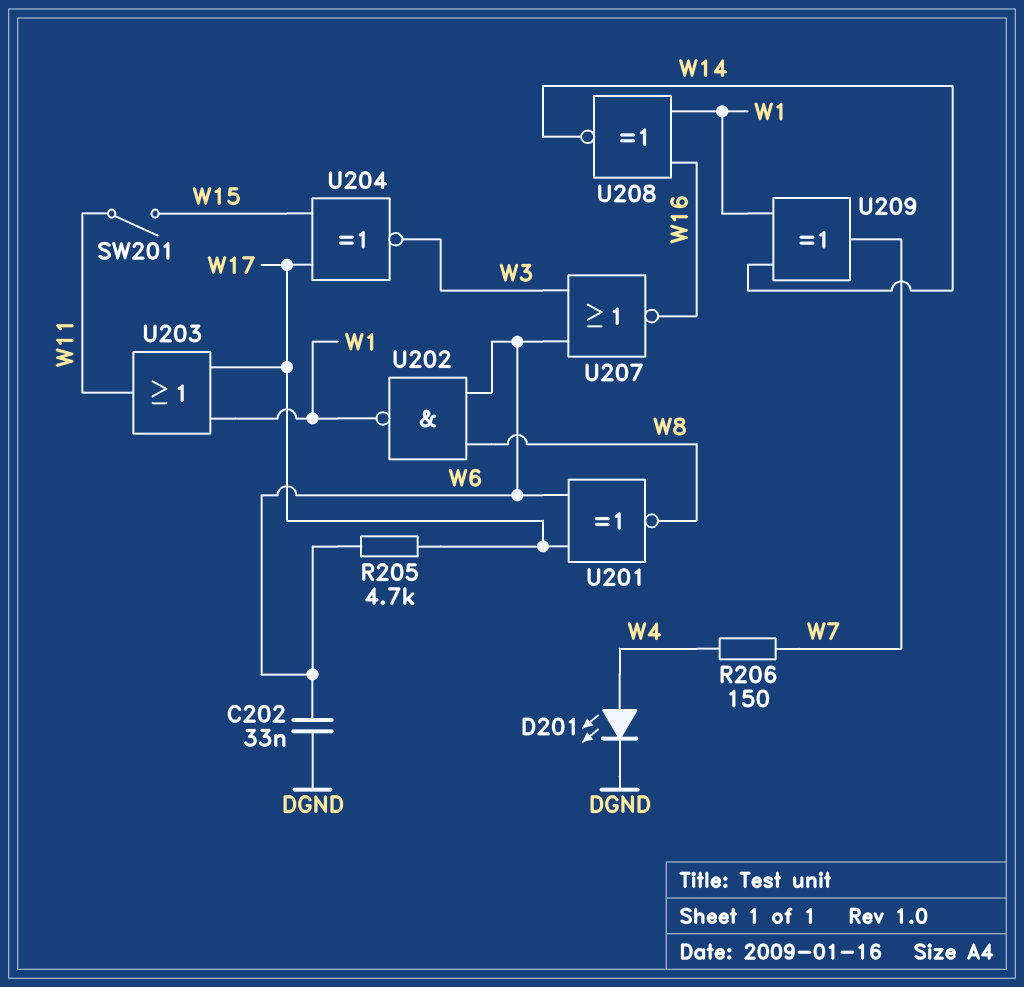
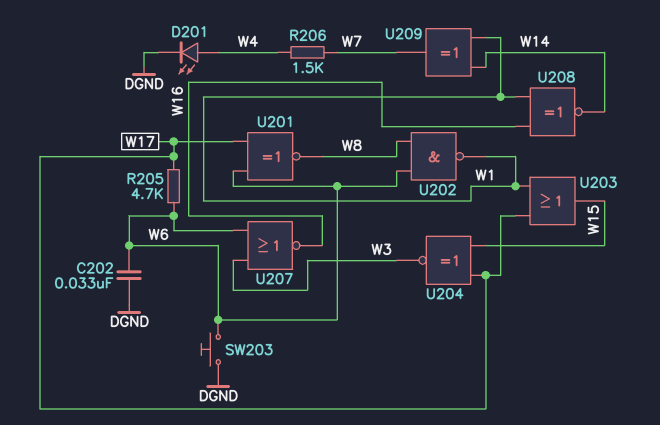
R206: 150 (W4, W7) -> 1.5k (W4, W7)
SW201: switch (W11, W15) -> none
SW203: none -> button (DGND, W6)
U203: OR (in W1, in W17, out W11) -> OR (in W1, in W17, out W15)

